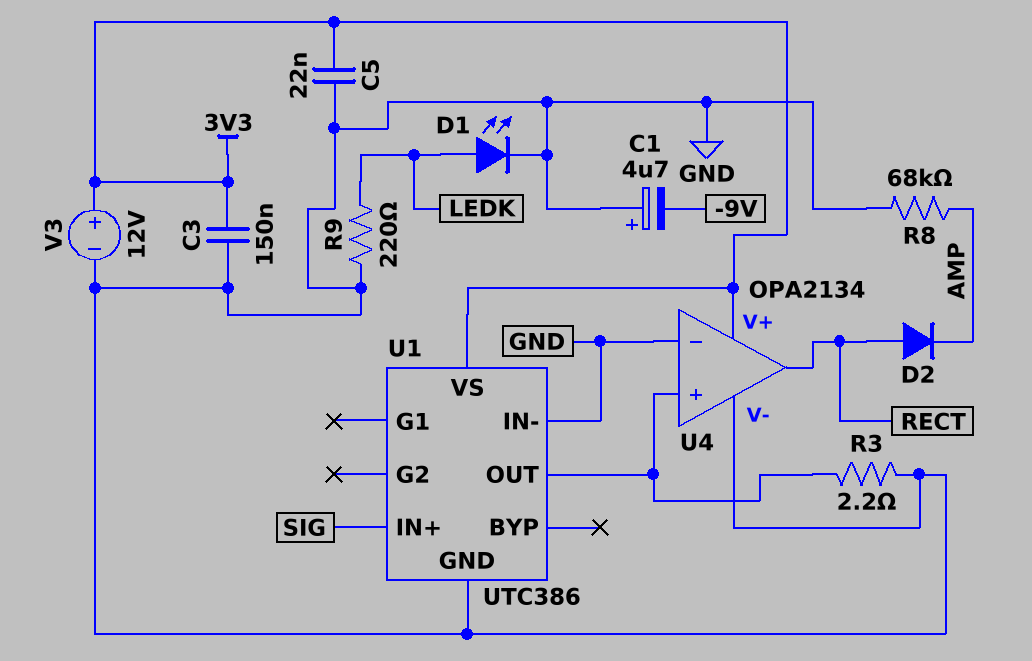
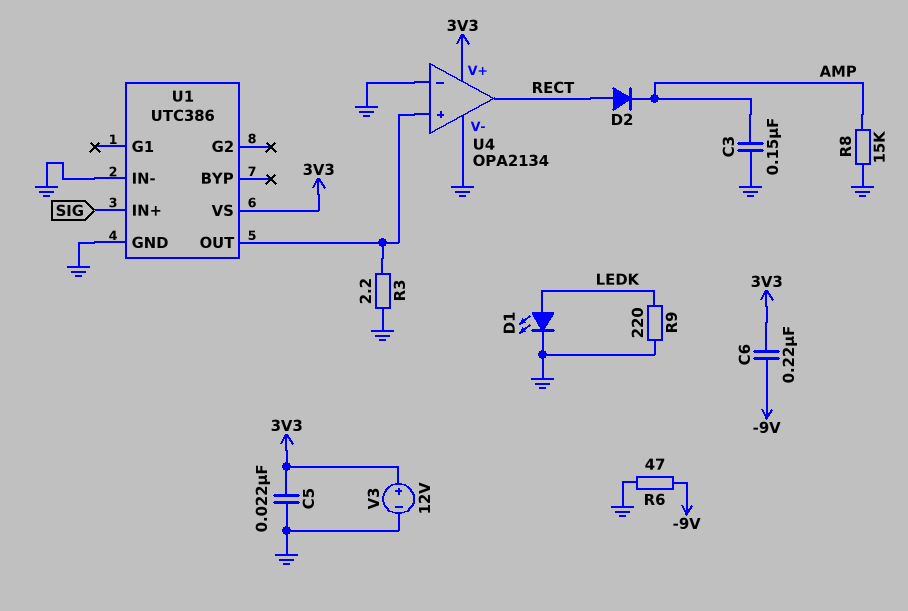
C1: 4.7uF (plus GND, minus -9V) -> none
C3: 150nF (3V3, GND) -> 150nF (AMP, GND)
C6: none -> 220nF (-9V, 3V3)
R6: none -> 47 (-9V, GND)
R8: 68k (AMP, GND) -> 15k (AMP, GND)

